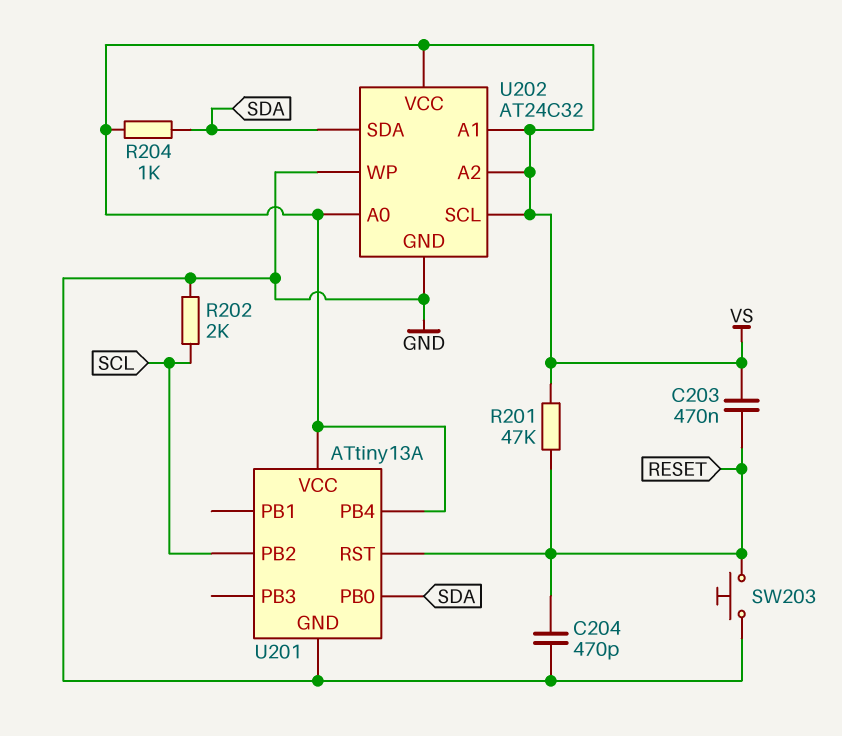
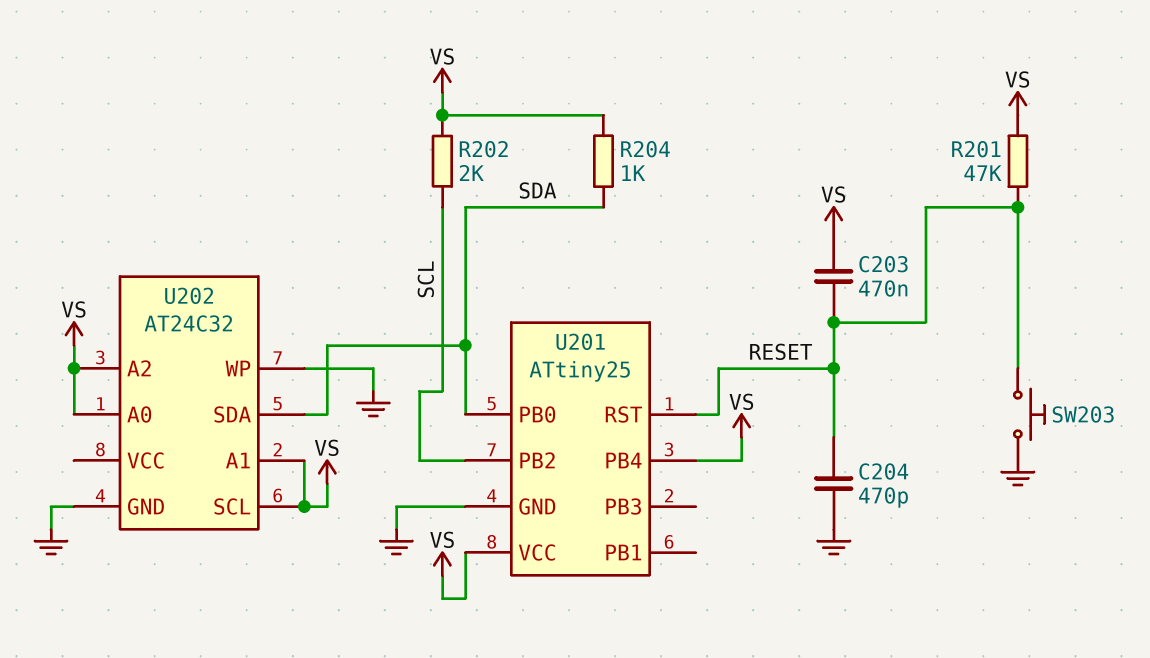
R202: 2k (GND, SCL) -> 2k (SCL, VS)
U201: ATtiny13A -> ATtiny25
U202 pin VCC: VS -> none

